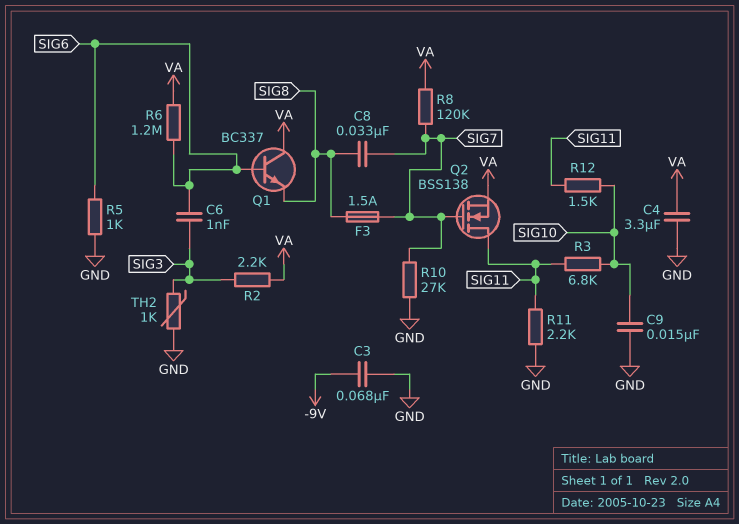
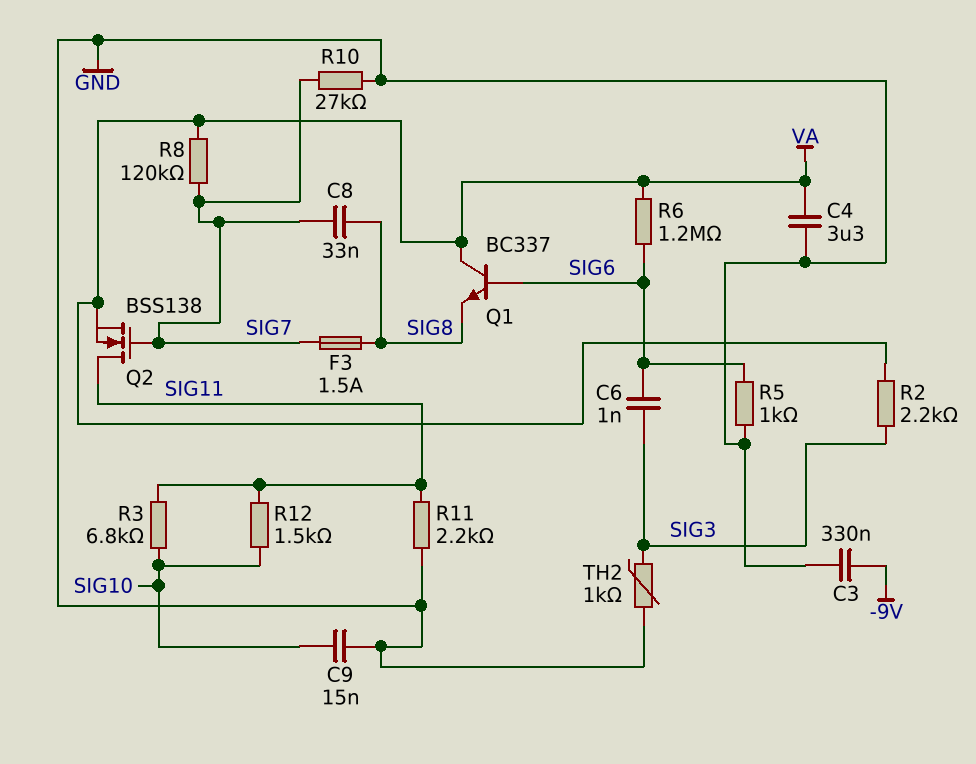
C3: 68nF (-9V, GND) -> 330nF (-9V, GND)

